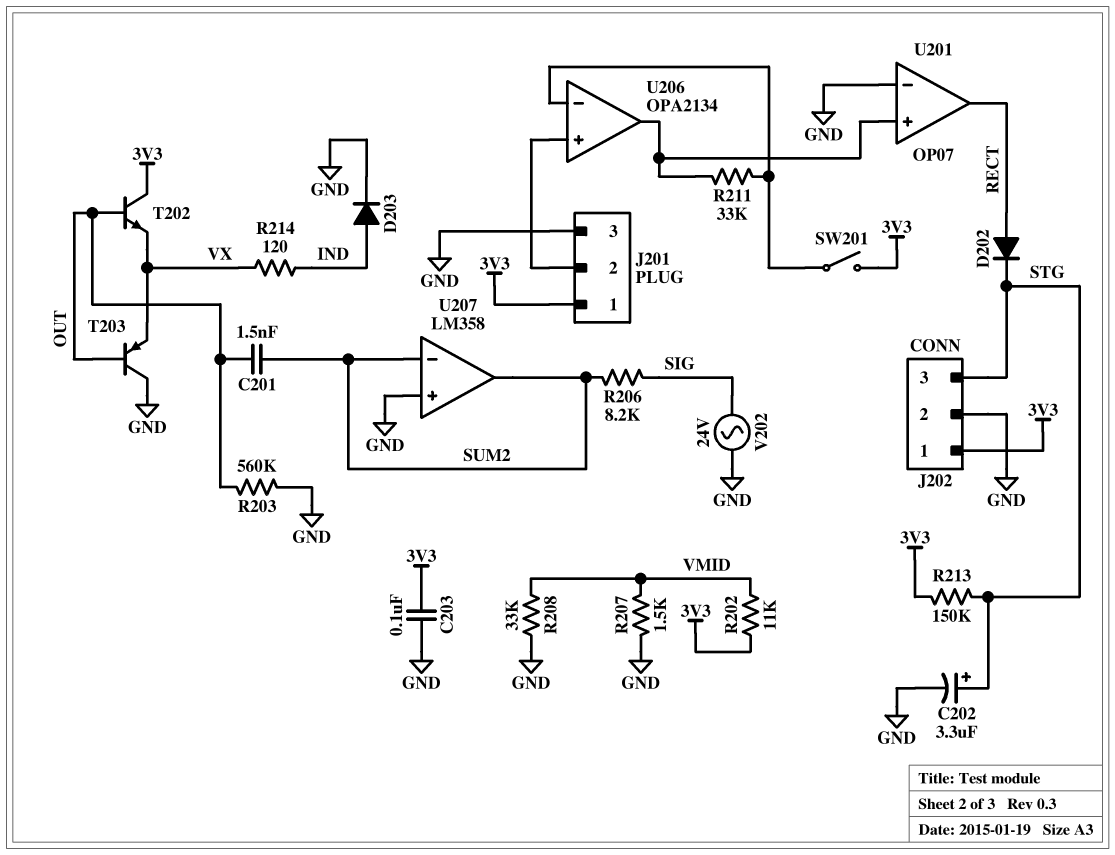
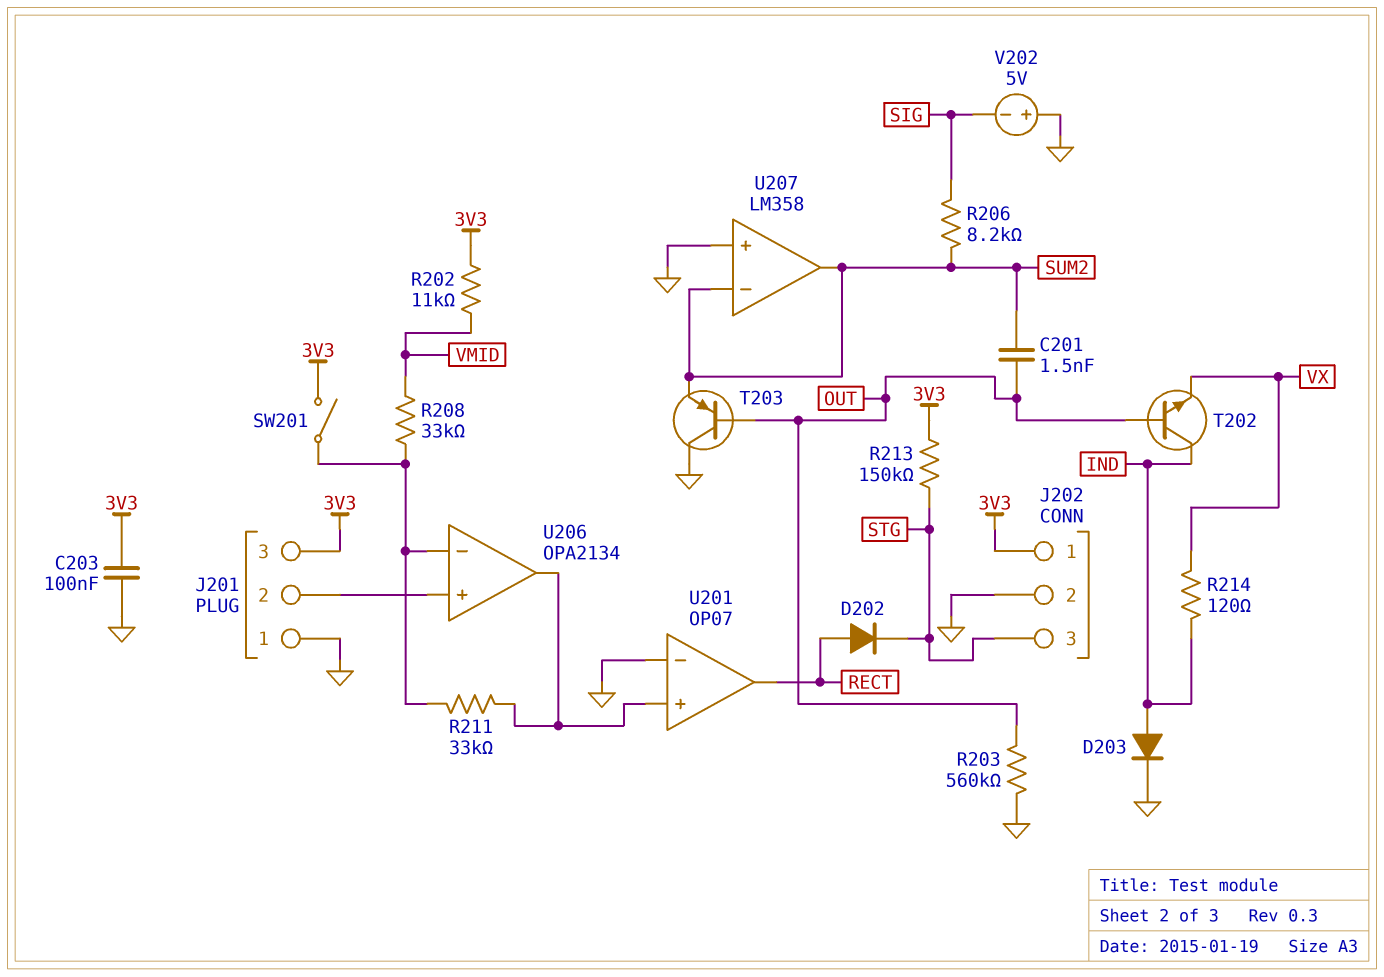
C202: 3.3uF (plus STG, minus GND) -> none
J201 pin 1: 3V3 -> GND
J201 pin 3: GND -> 3V3
R207: 1.5k (GND, VMID) -> none
R208: 33k (GND, VMID) -> 33k (U206/in-, VMID)
T202: NPN (B OUT, C 3V3, E VX) -> NPN (B OUT, C IND, E VX)
T203: PNP (B OUT, C GND, E VX) -> PNP (B OUT, C GND, E SUM2)
V202: AC 24V (GND, SIG) -> 5V (plus GND, minus SIG)

